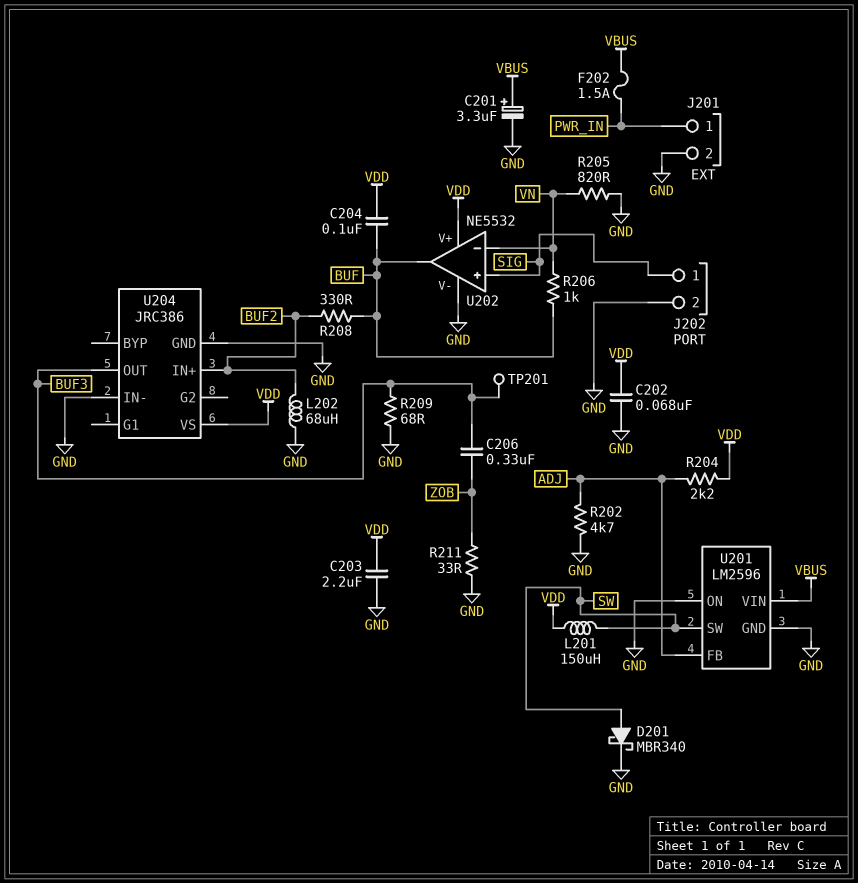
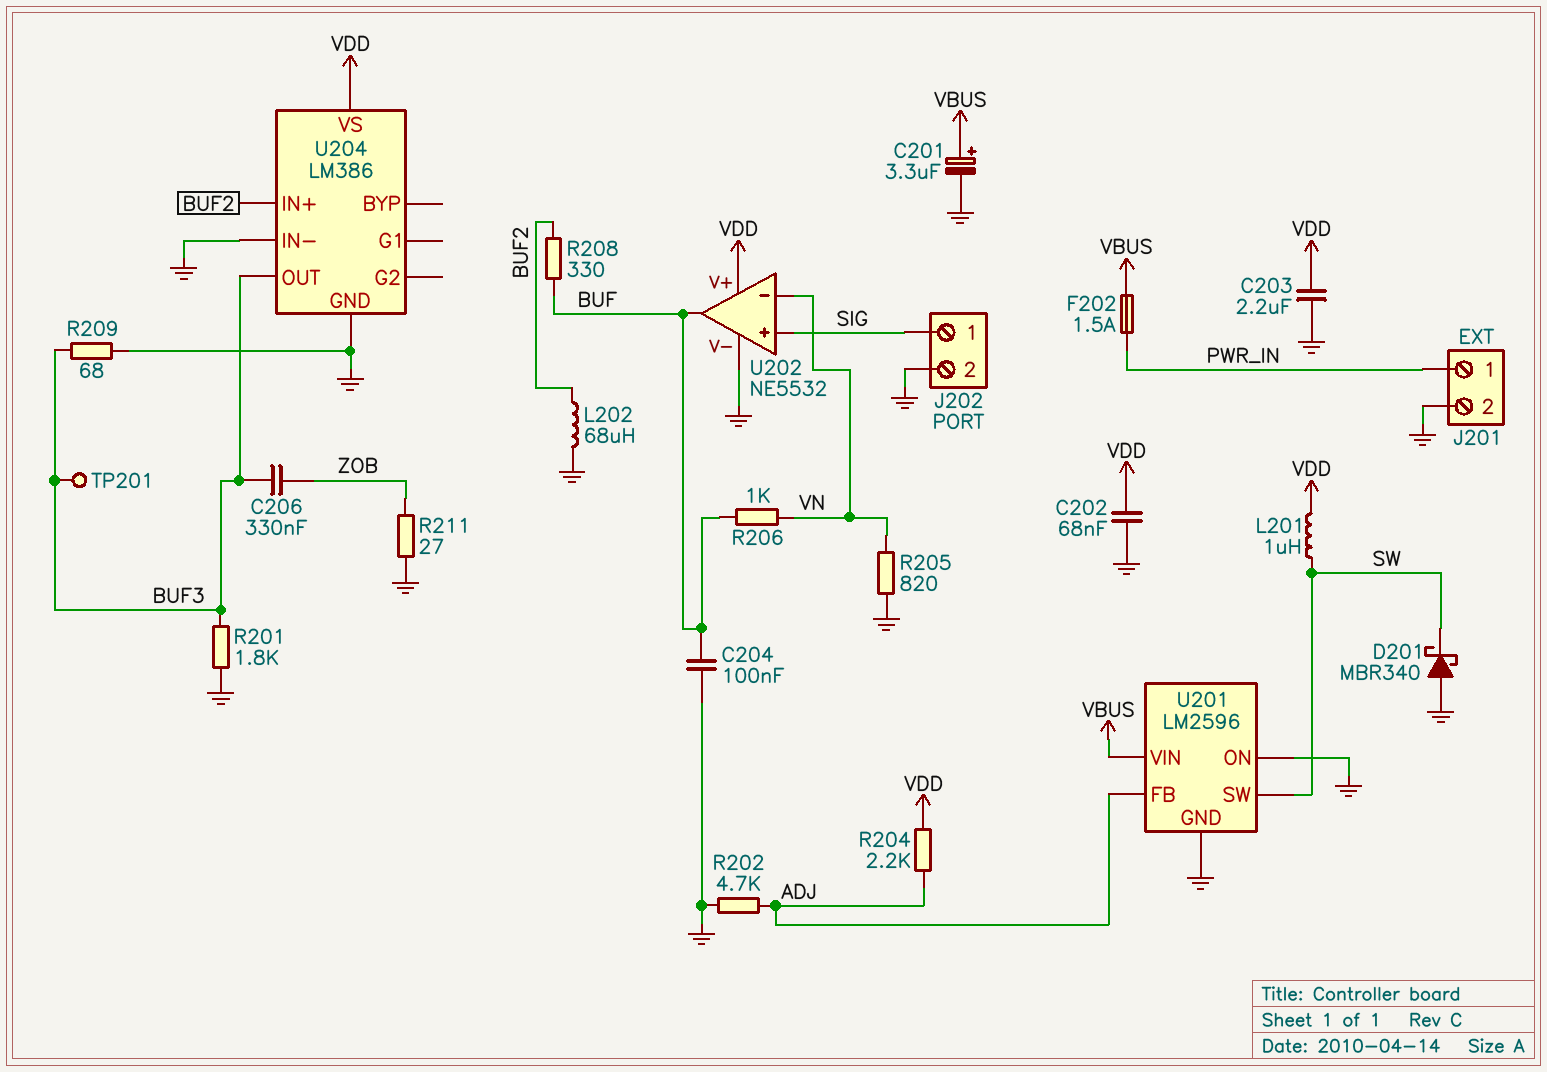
C204: 100nF (BUF, VDD) -> 100nF (BUF, GND)
D201: schottky MBR340 (A SW, K GND) -> schottky MBR340 (A GND, K SW)
L201: 150uH (SW, VDD) -> 1uH (SW, VDD)
R201: none -> 1.8k (BUF3, GND)
R211: 33 (GND, ZOB) -> 27 (GND, ZOB)
U204: JRC386 -> LM386

